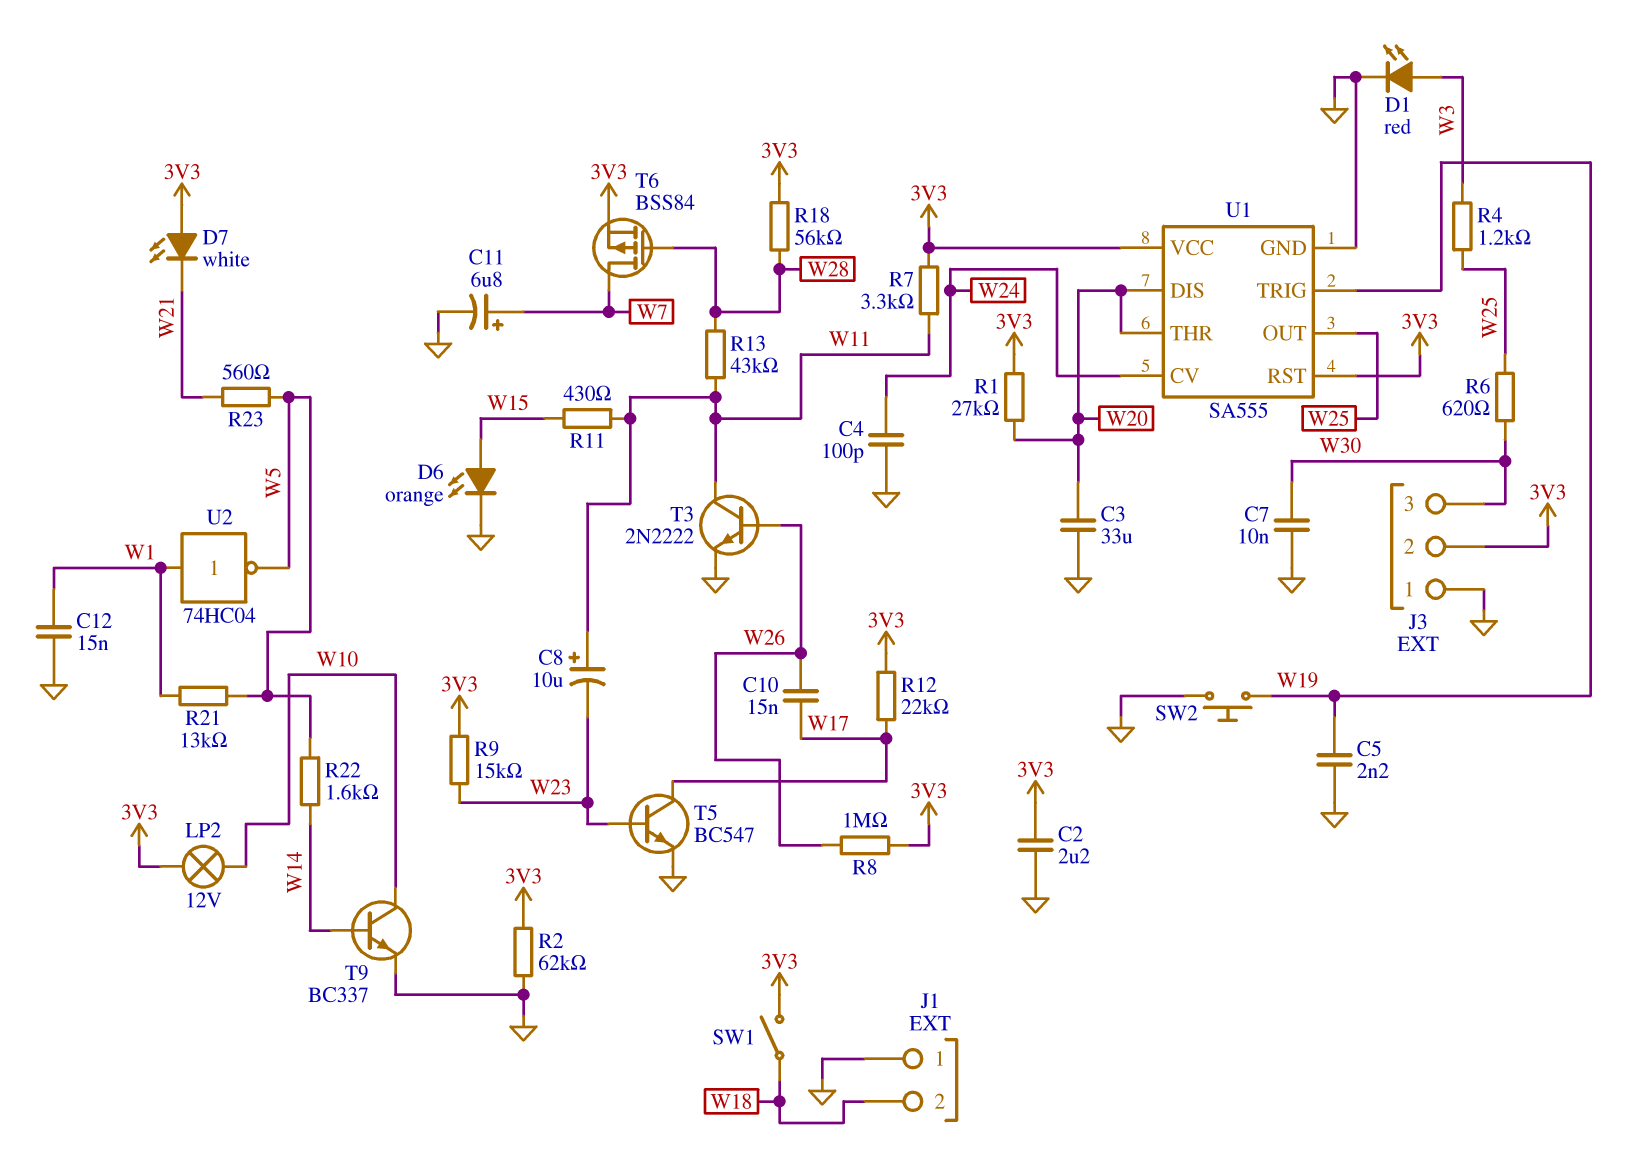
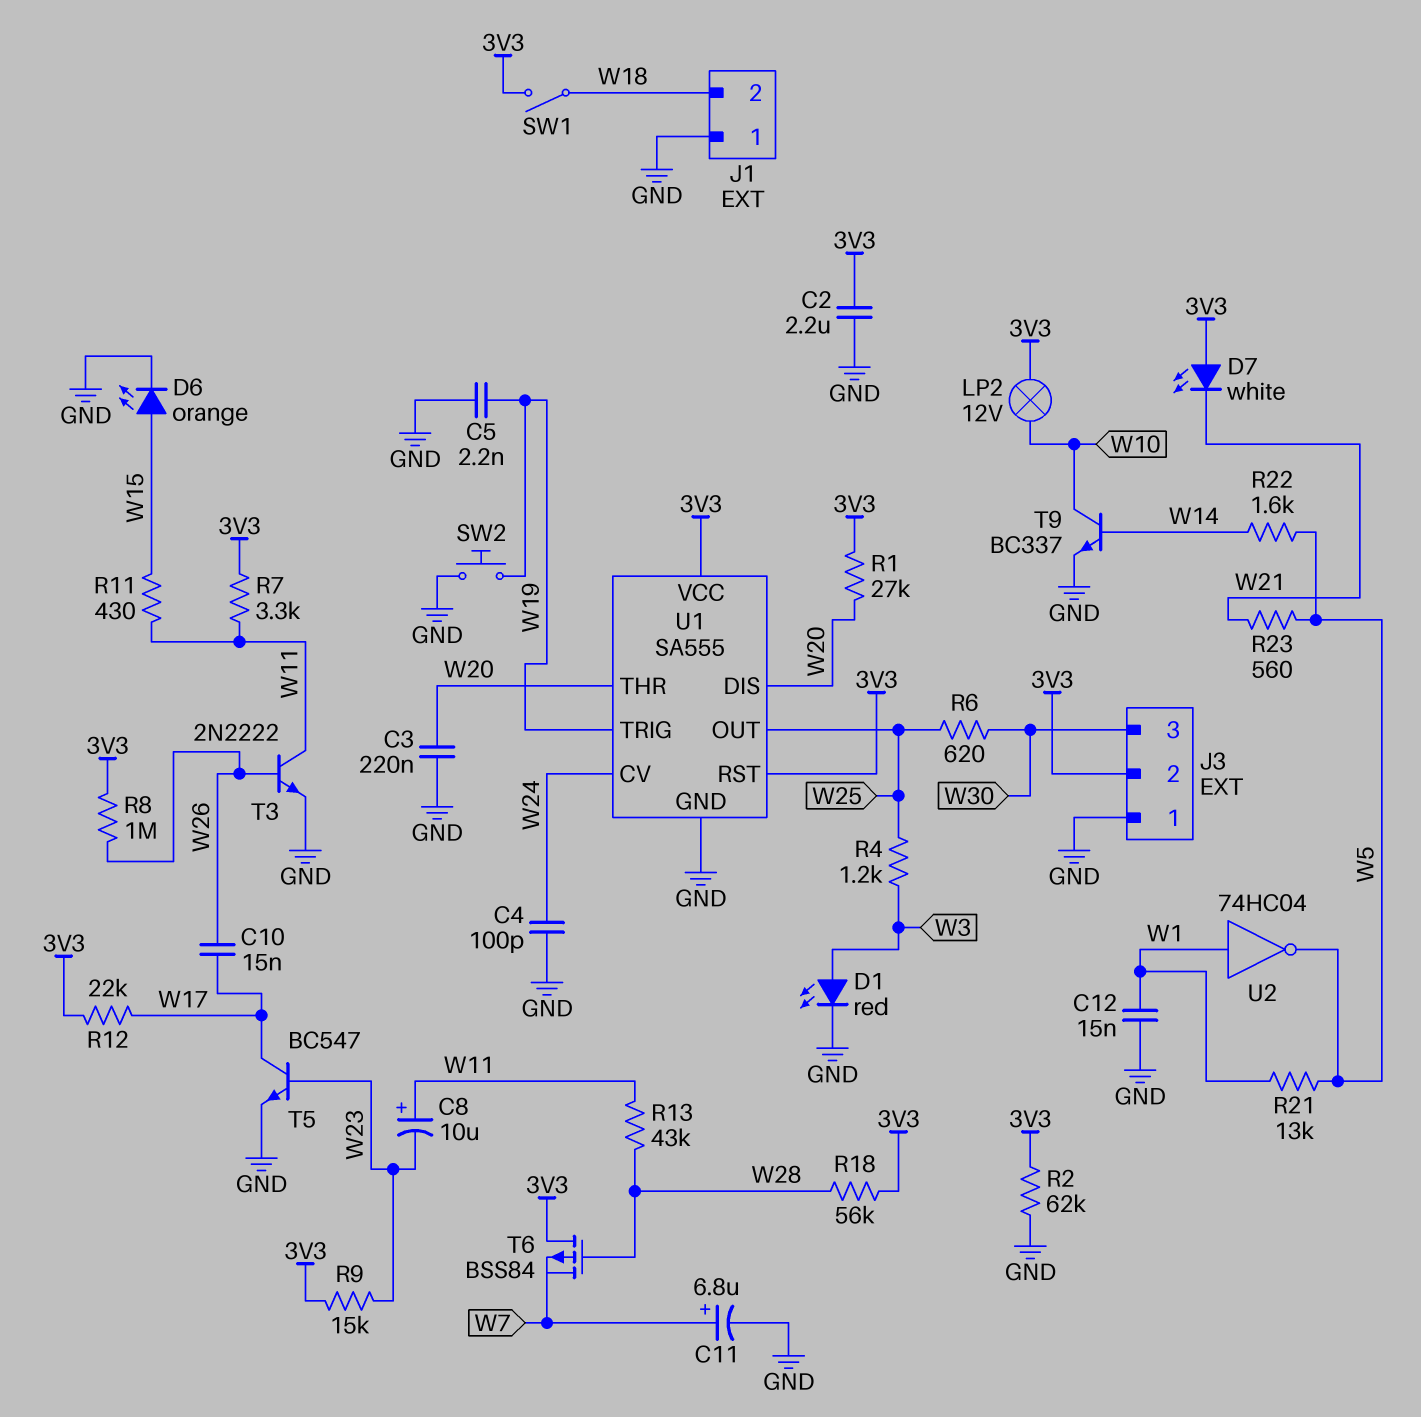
C3: 33uF (GND, W20) -> 220nF (GND, W20)
C7: 10nF (GND, W30) -> none
T6: PMOS BSS84 (G W28, D W7, S 3V3) -> PMOS BSS84 (G W28, D 3V3, S W7)

